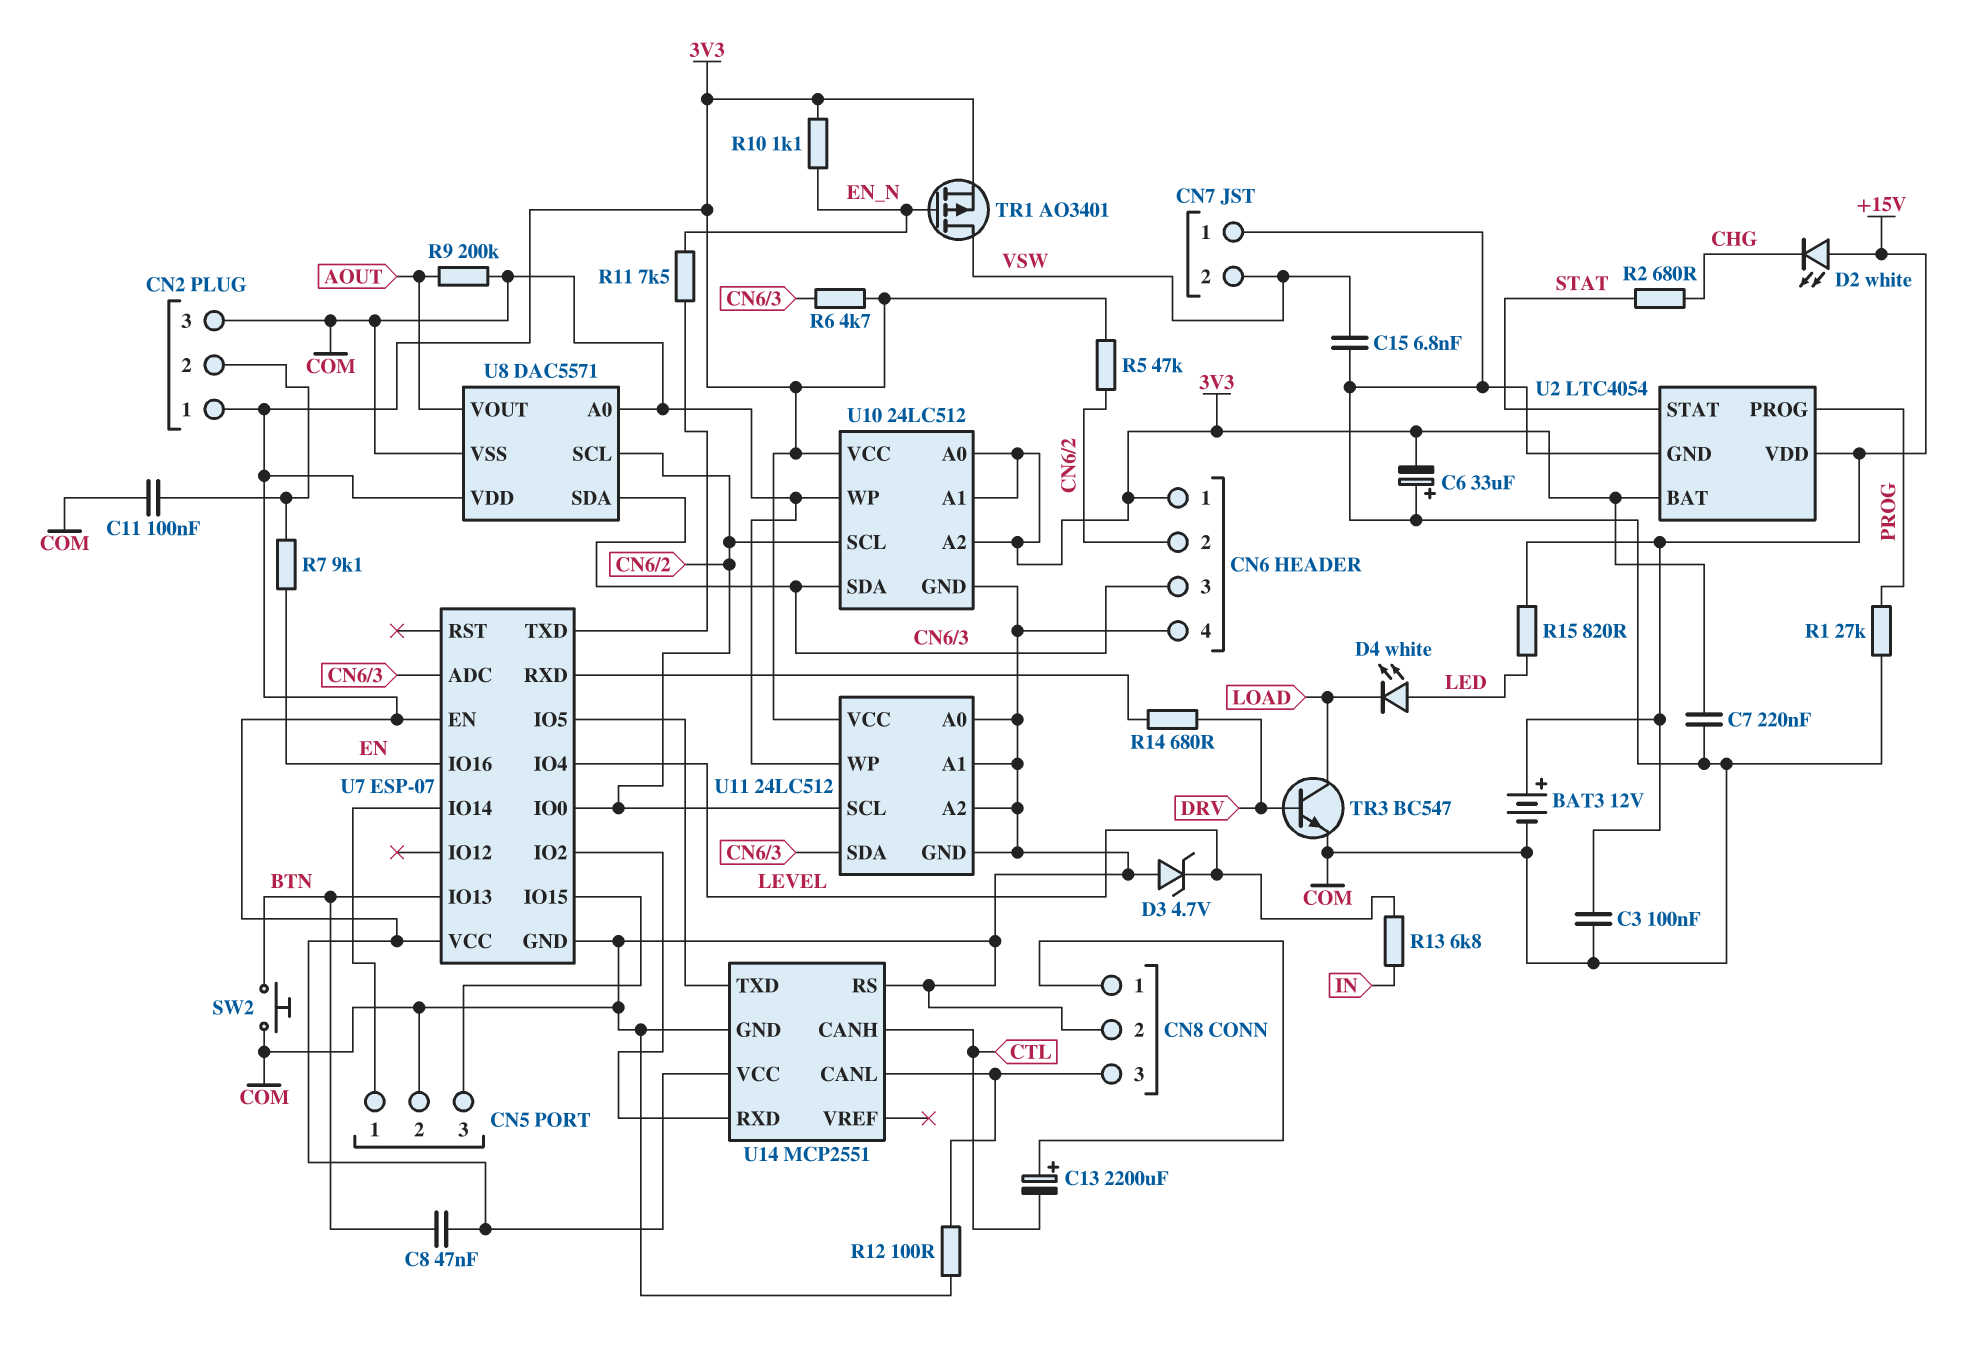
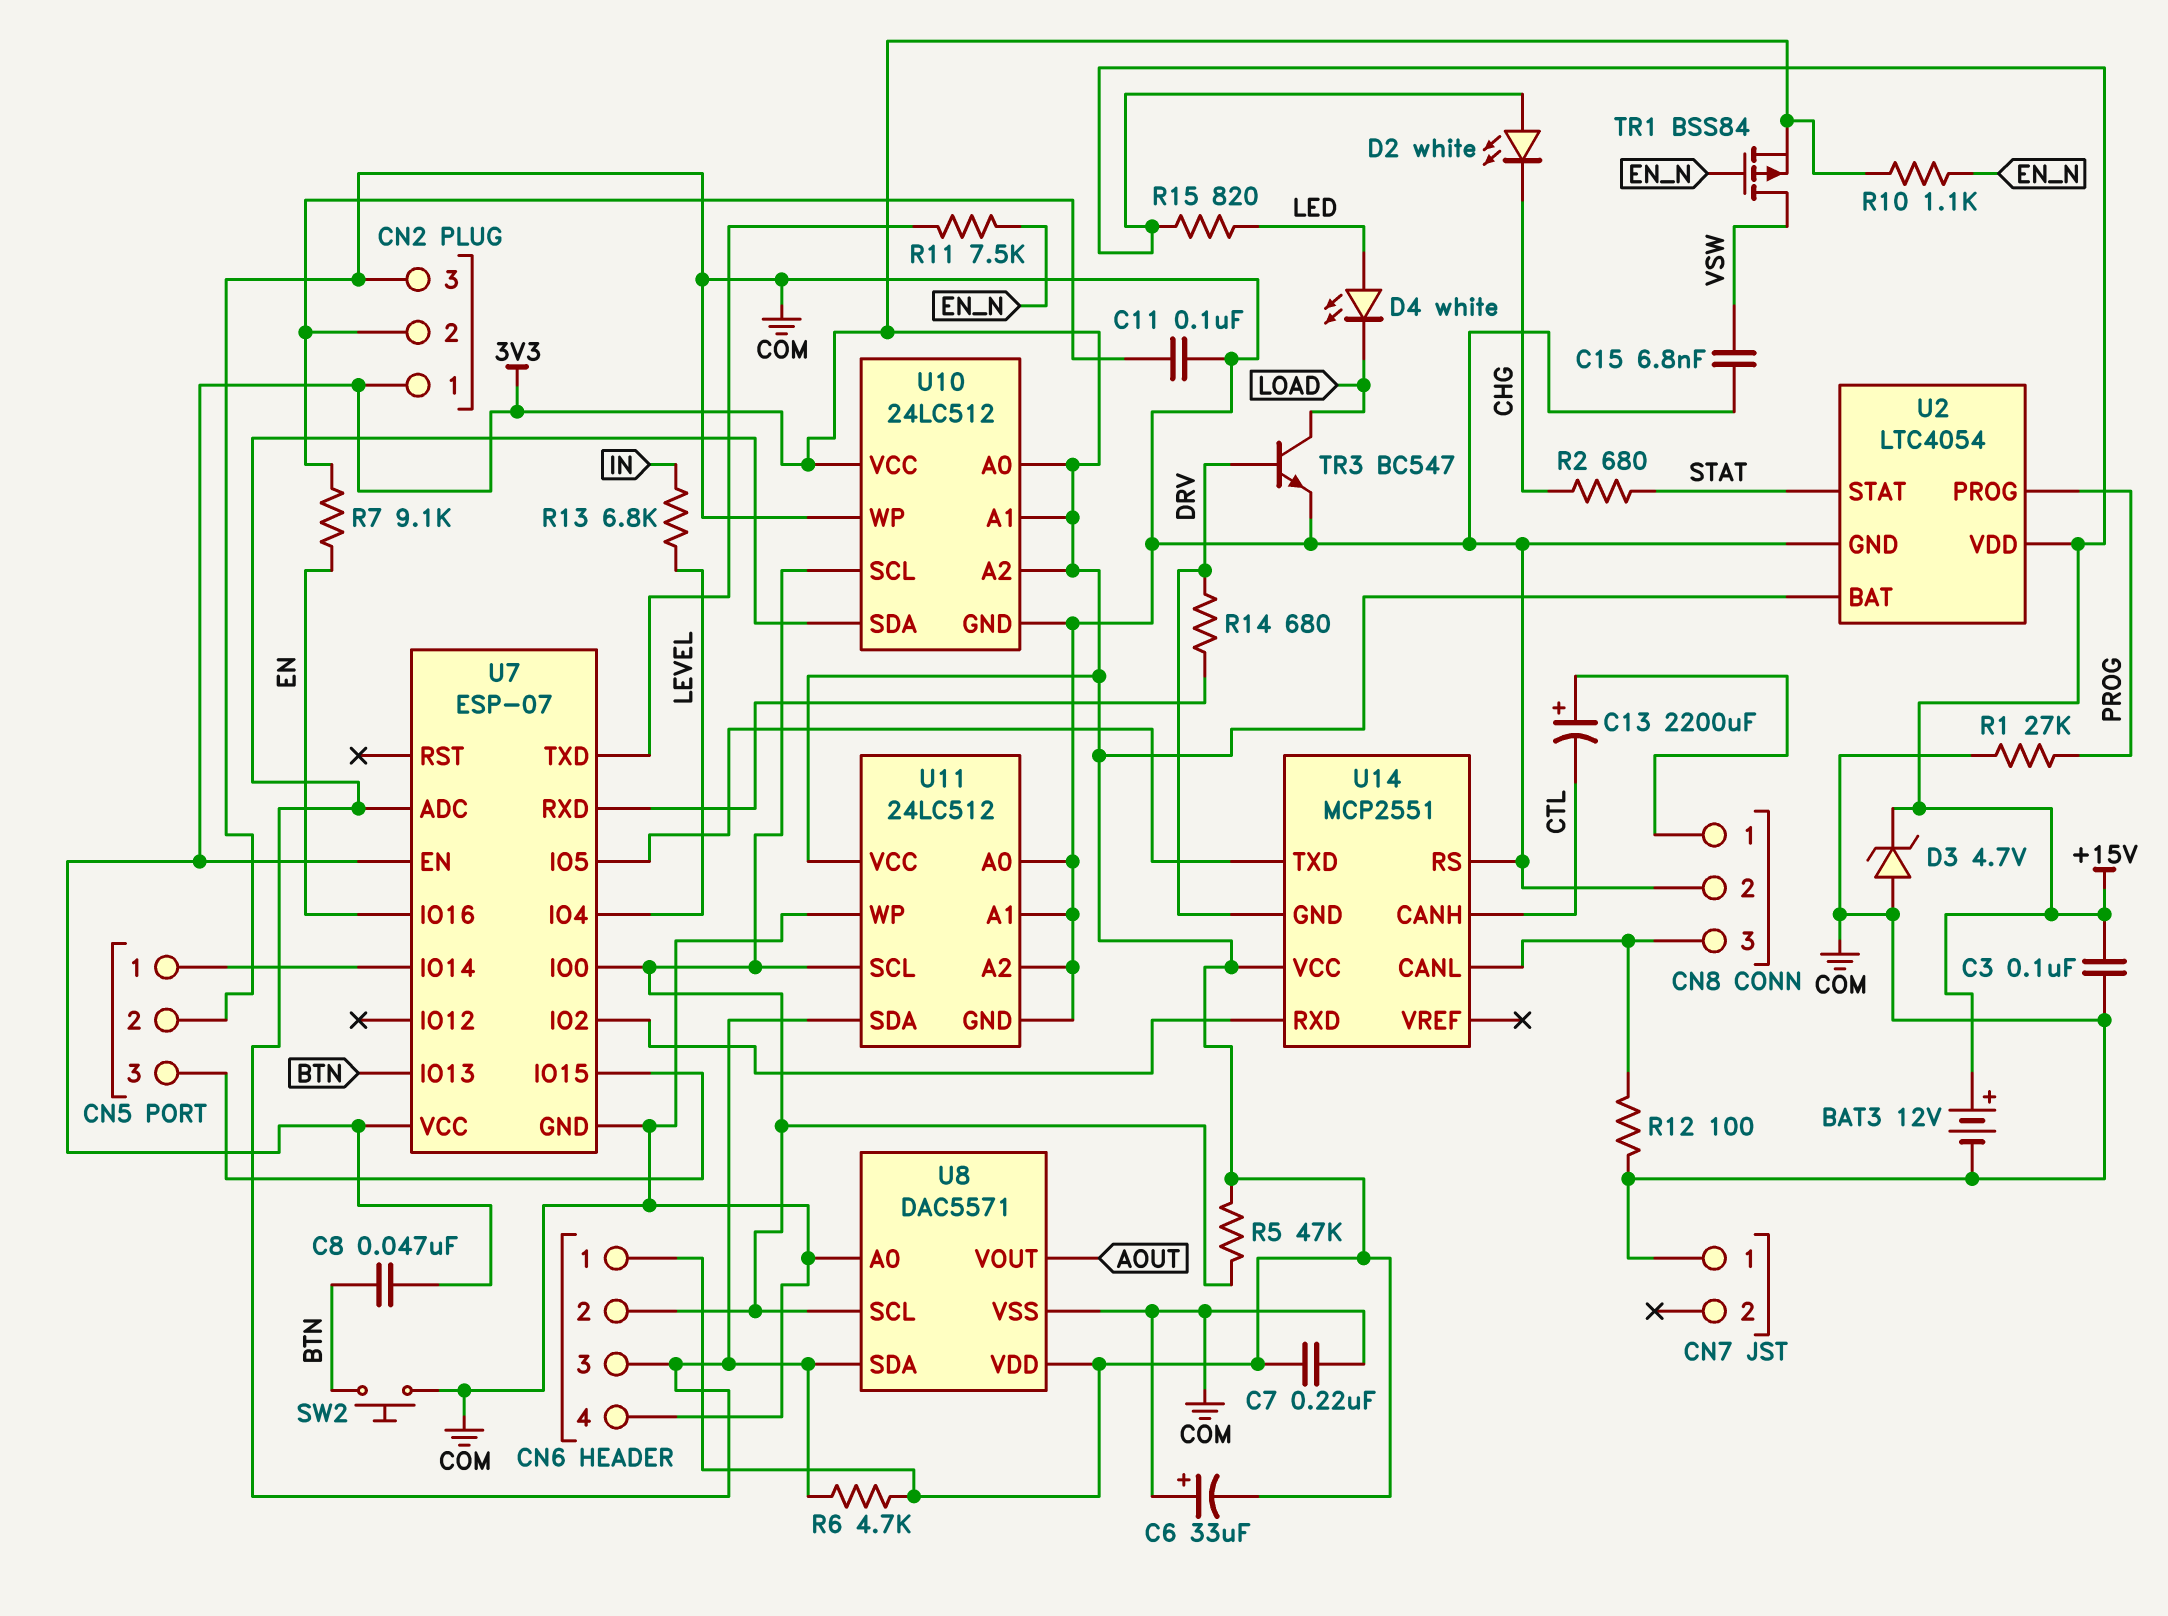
CN7 pin 2: VSW -> none
D3: zener 4.7V (A COM, K LEVEL) -> zener 4.7V (A COM, K +15V)
R9: 200k (AOUT, COM) -> none
TR1: PMOS AO3401 (G EN_N, D VSW, S 3V3) -> PMOS BSS84 (G EN_N, D VSW, S 3V3)
U14 pin GND: COM -> DRV

